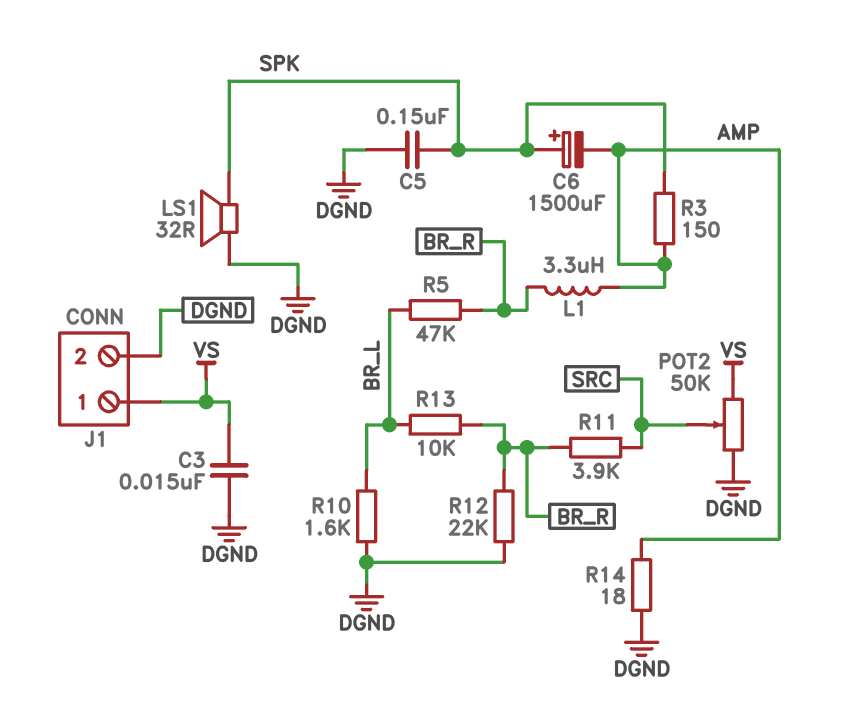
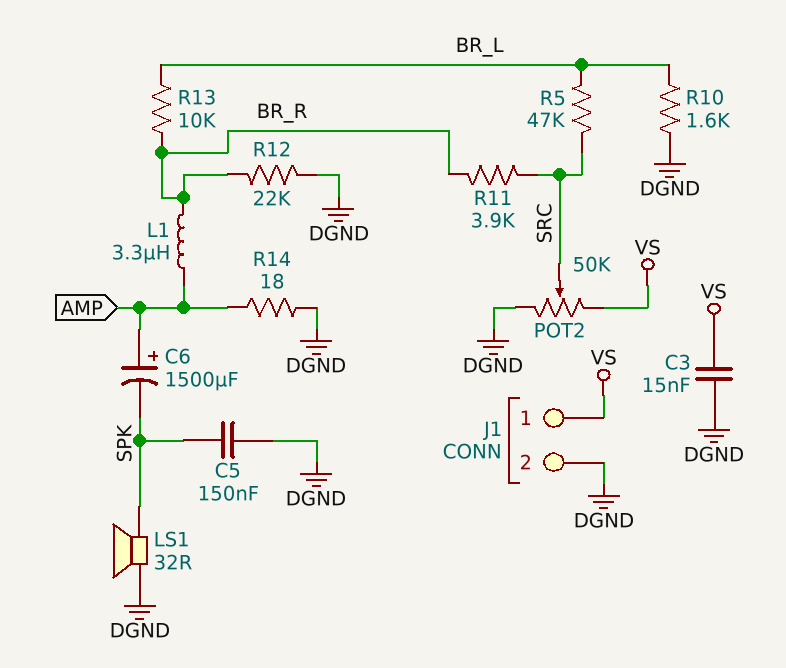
C6: 1500uF (plus SPK, minus AMP) -> 1500uF (plus AMP, minus SPK)
R3: 150 (AMP, SPK) -> none
R5: 47k (BR_L, BR_R) -> 47k (BR_L, SRC)

